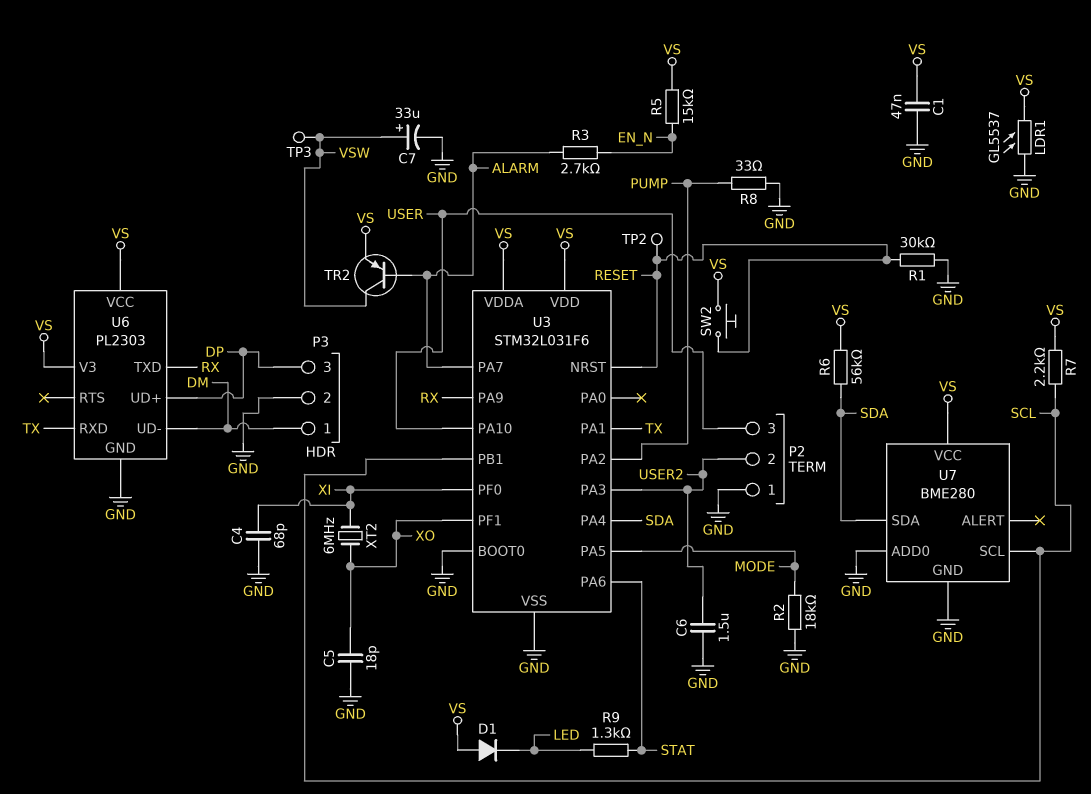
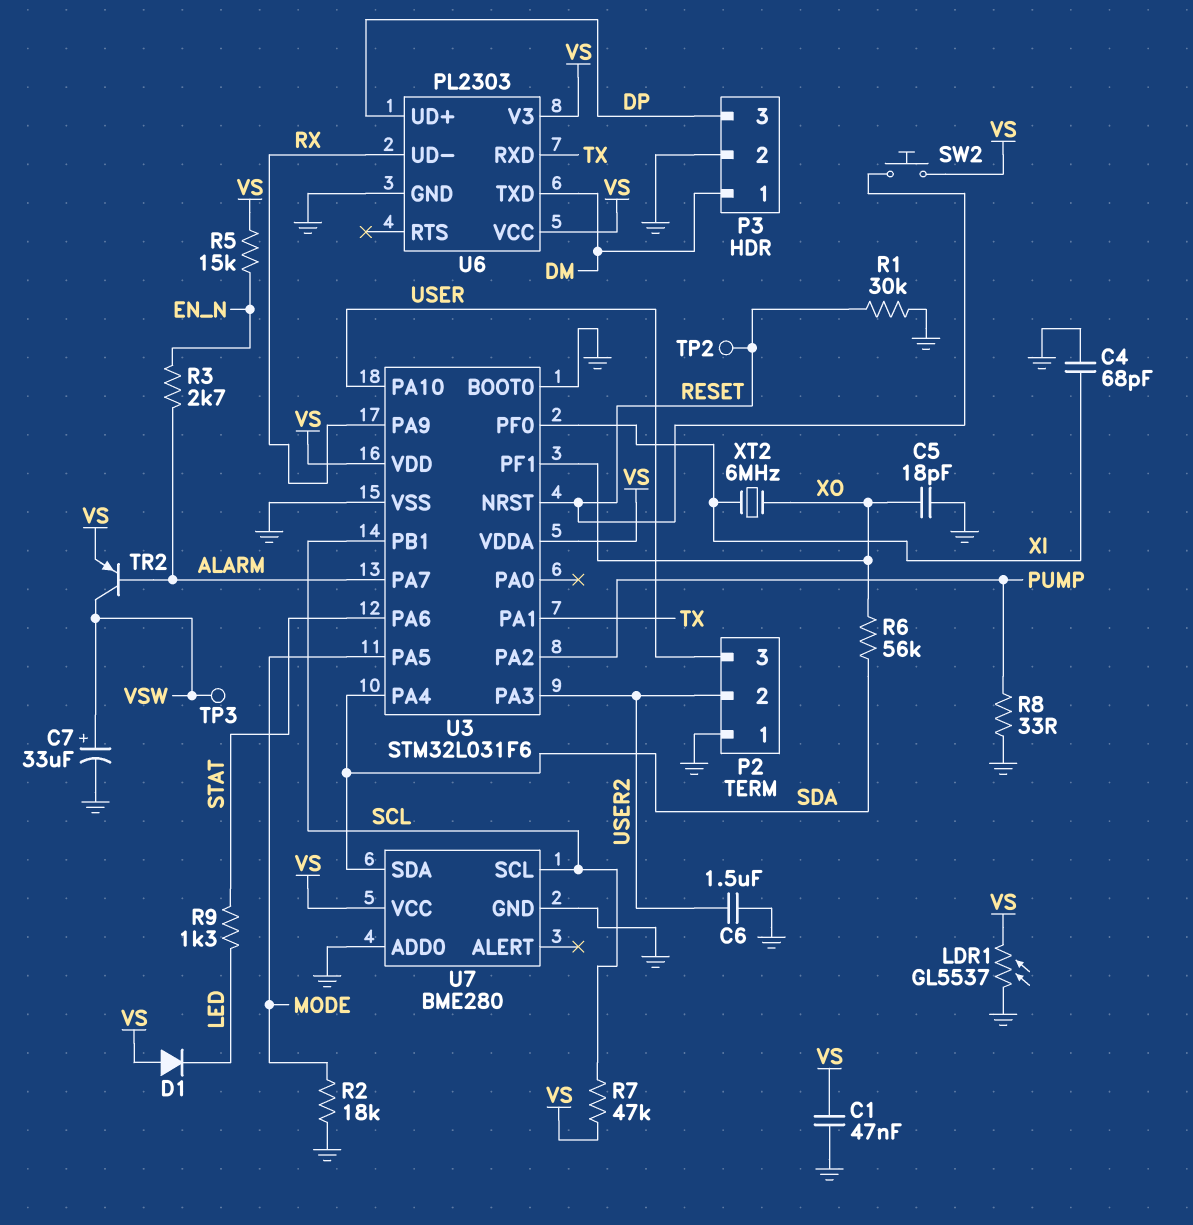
R6: 56k (SDA, VS) -> 56k (SDA, XO)
R7: 2.2k (SCL, VS) -> 47k (SCL, VS)
U6 pin TXD: RX -> DM
U6 pin UD-: DM -> RX

